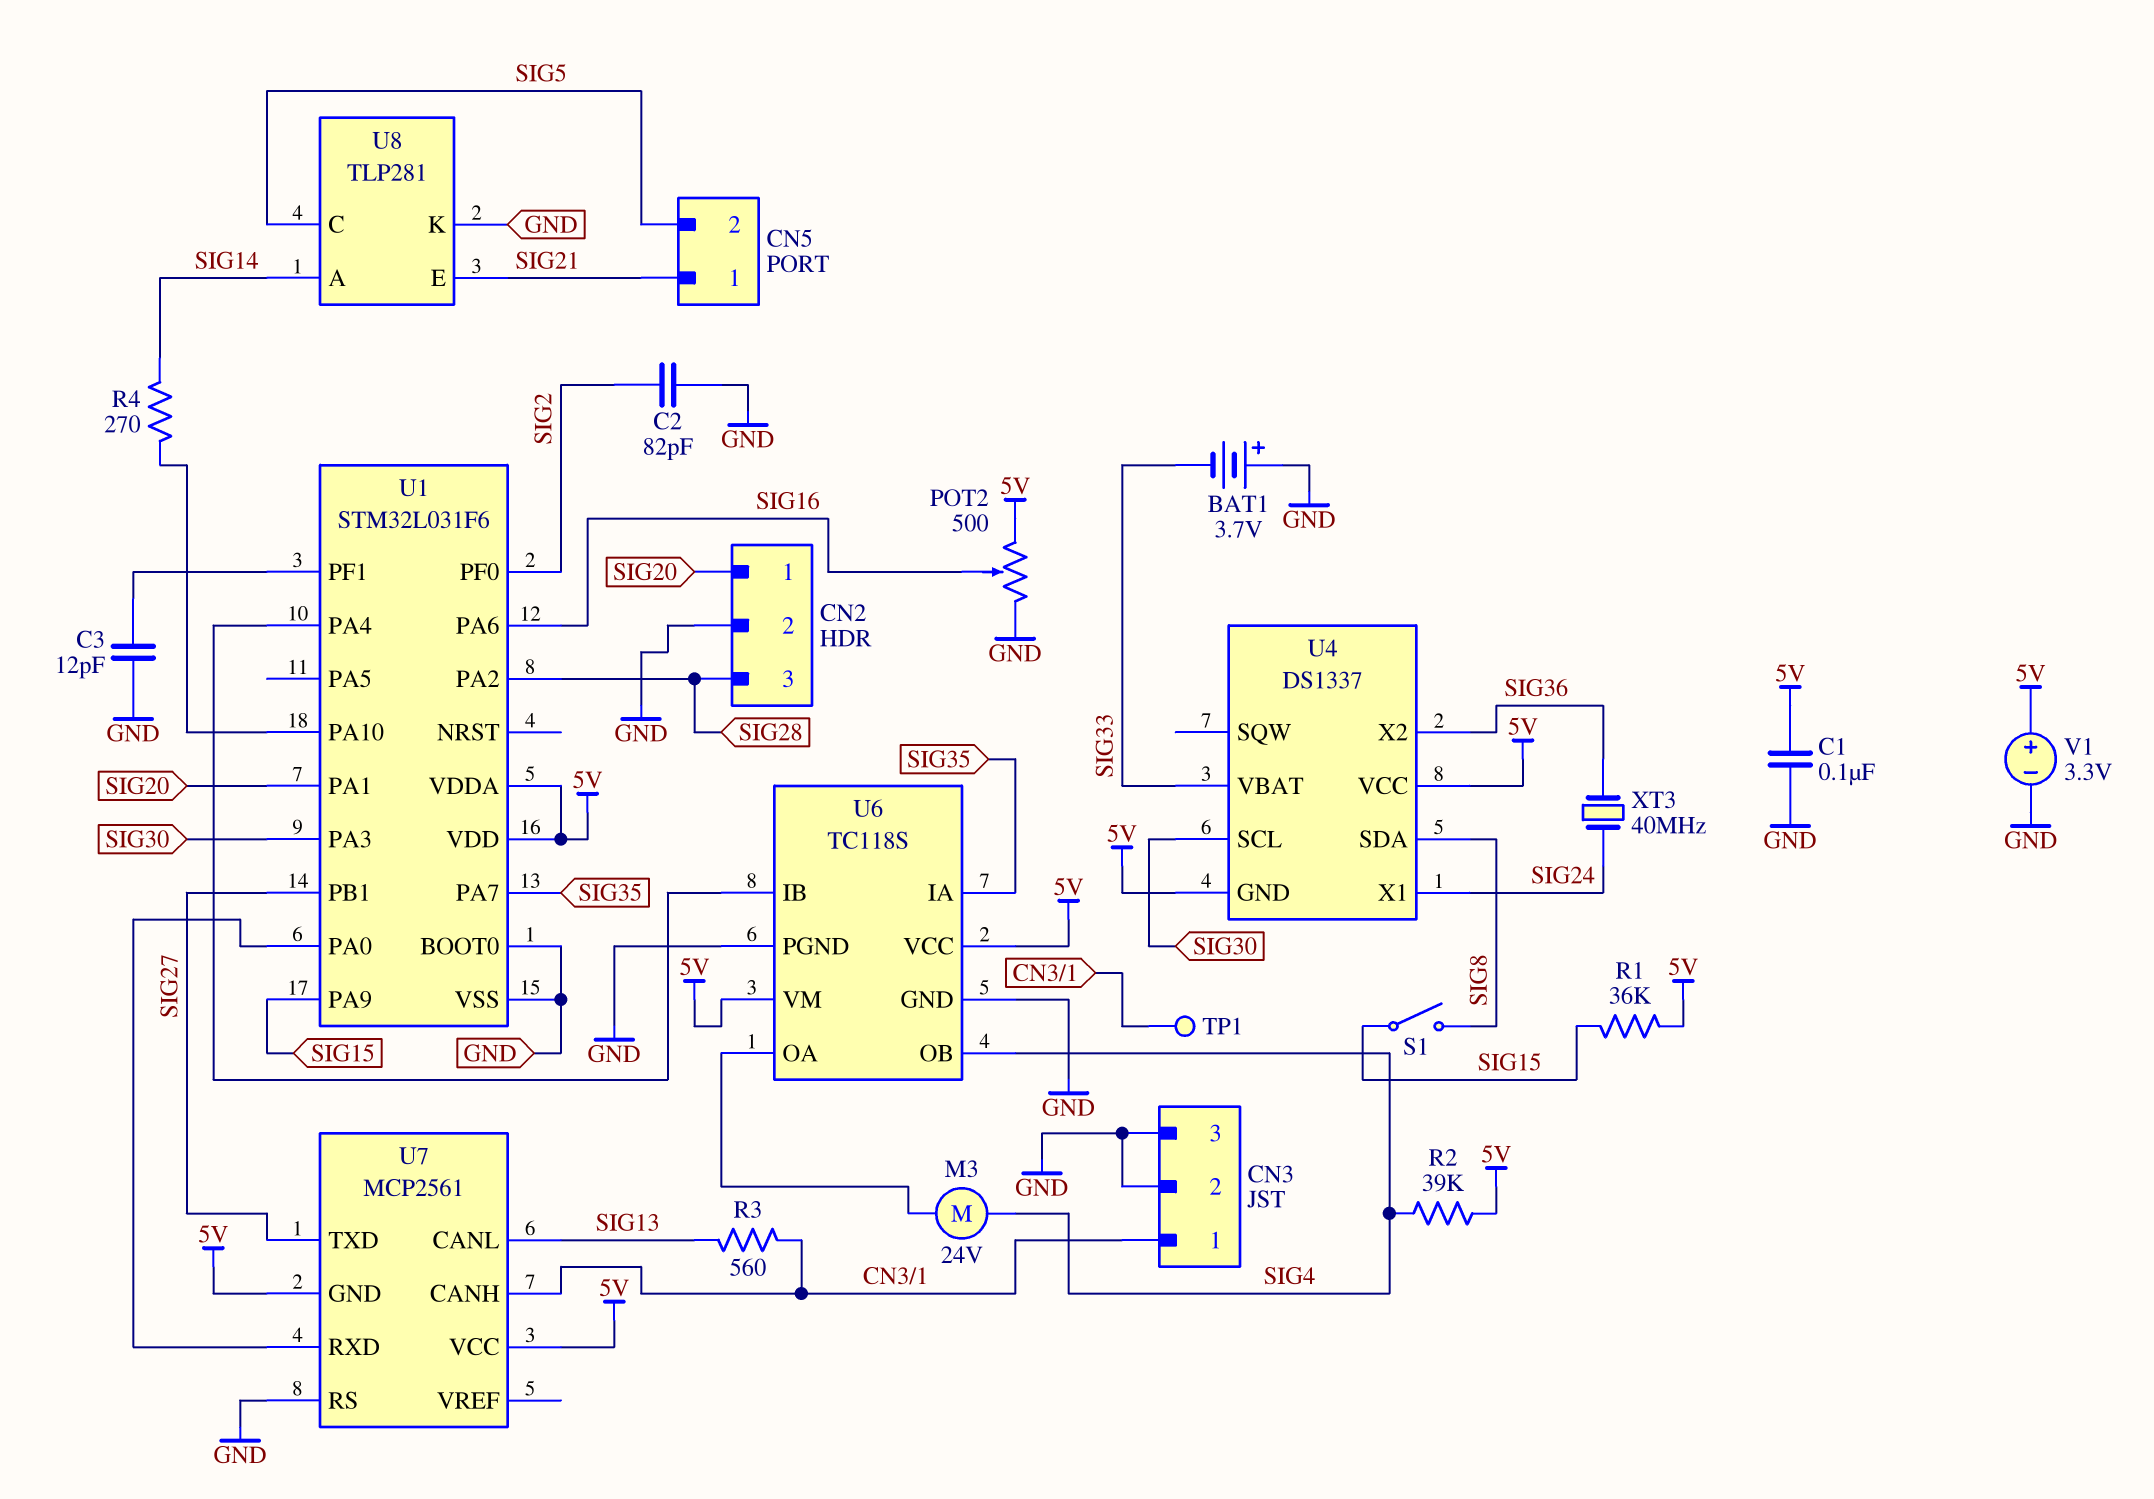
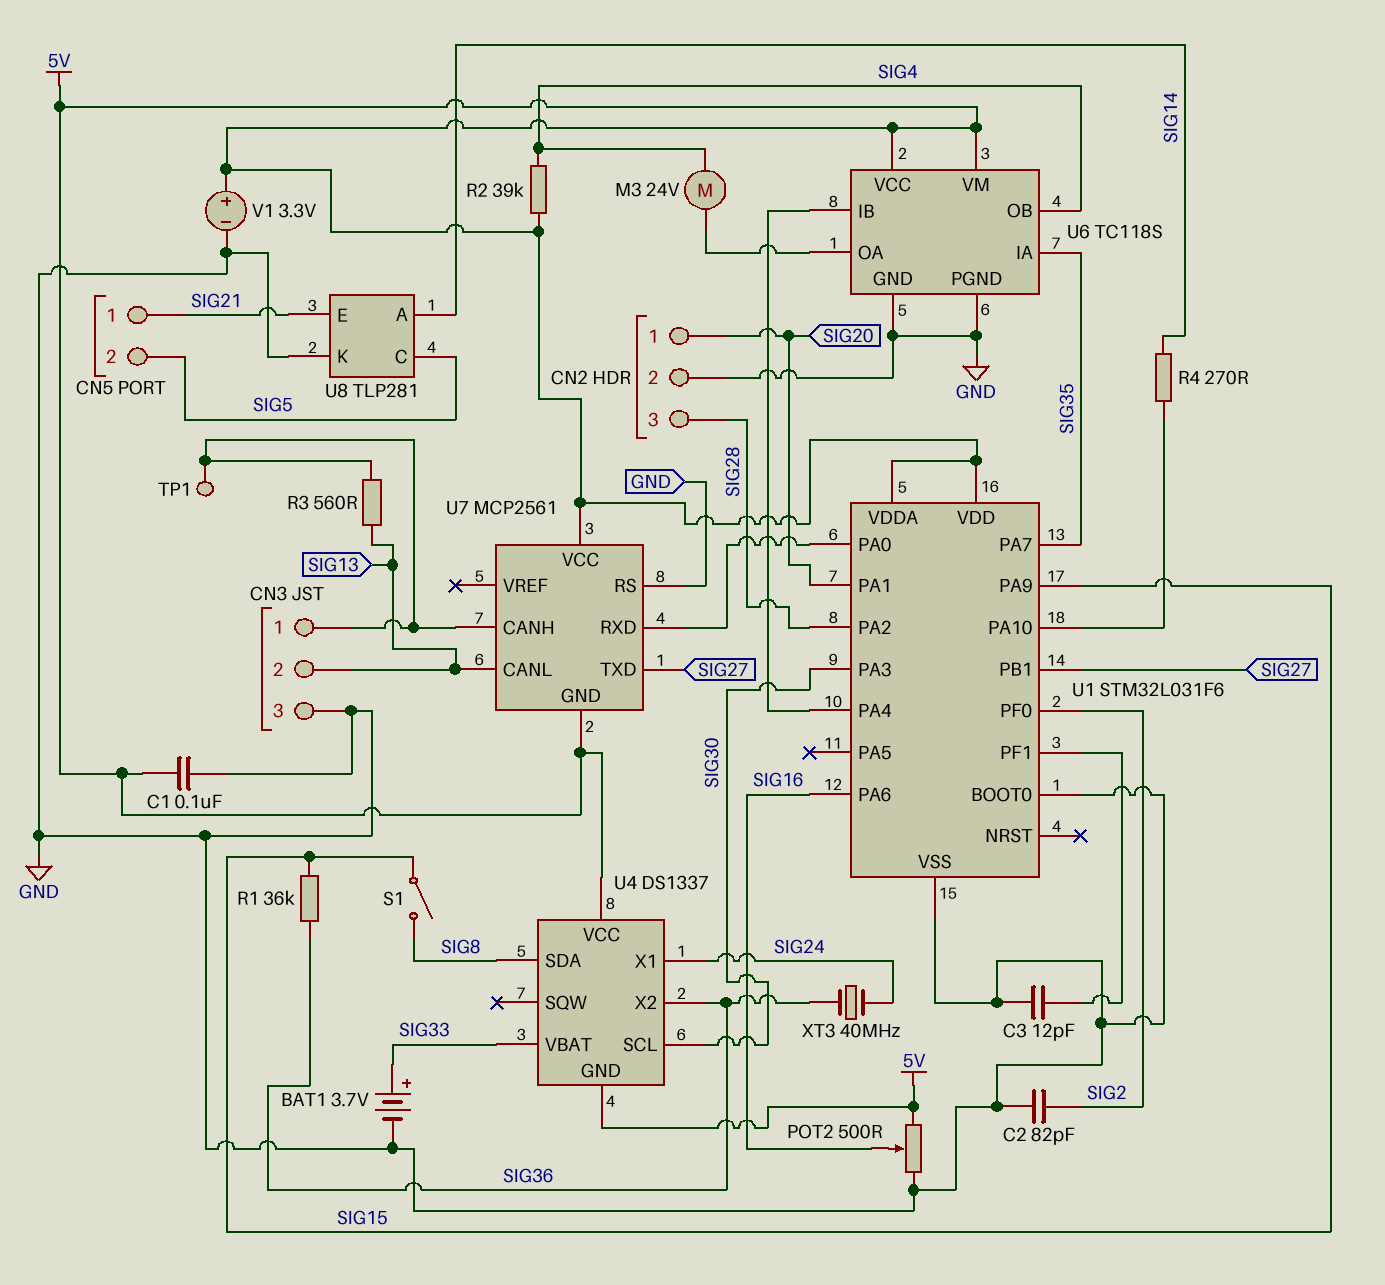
BAT1: 3.7V (plus GND, minus SIG33) -> 3.7V (plus SIG33, minus GND)
CN3 pin 2: GND -> SIG13
R1: 36k (5V, SIG15) -> 36k (SIG15, SIG36)

